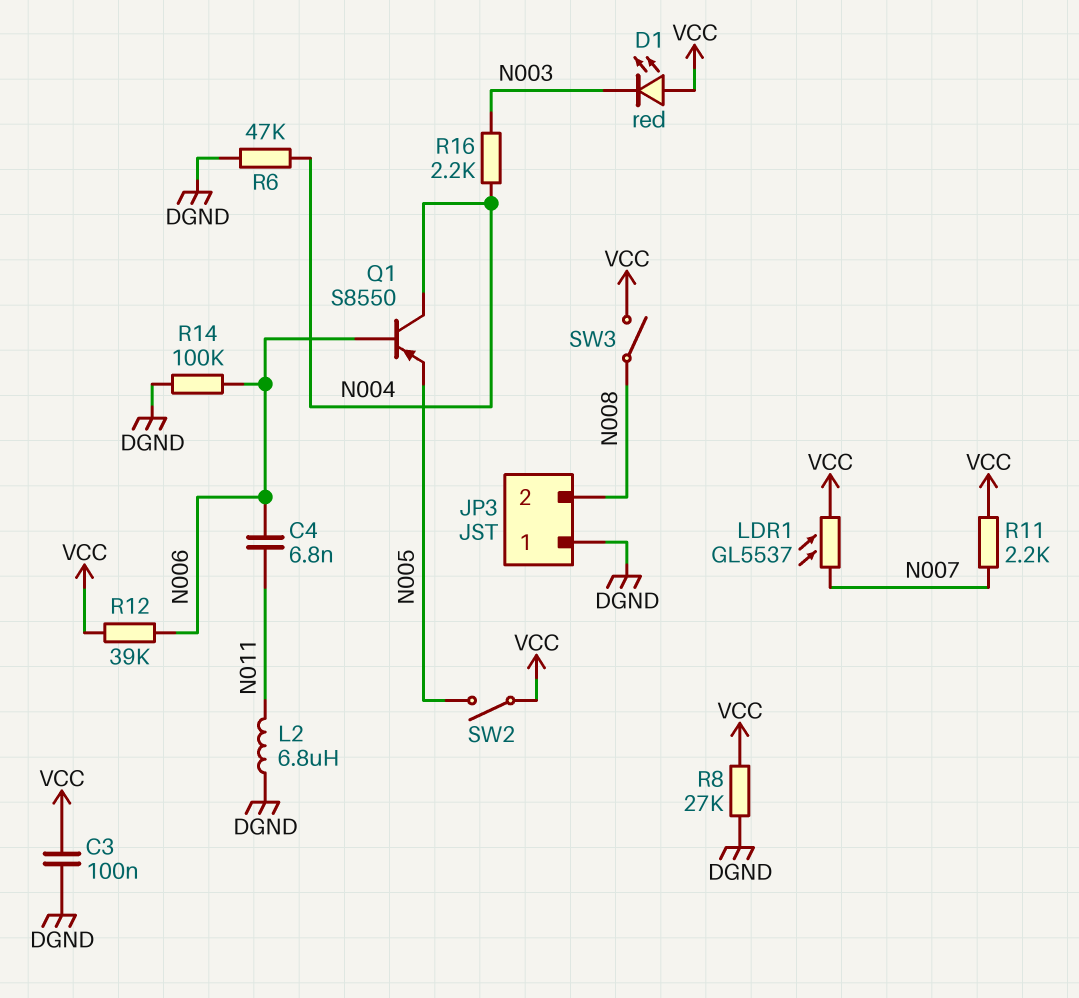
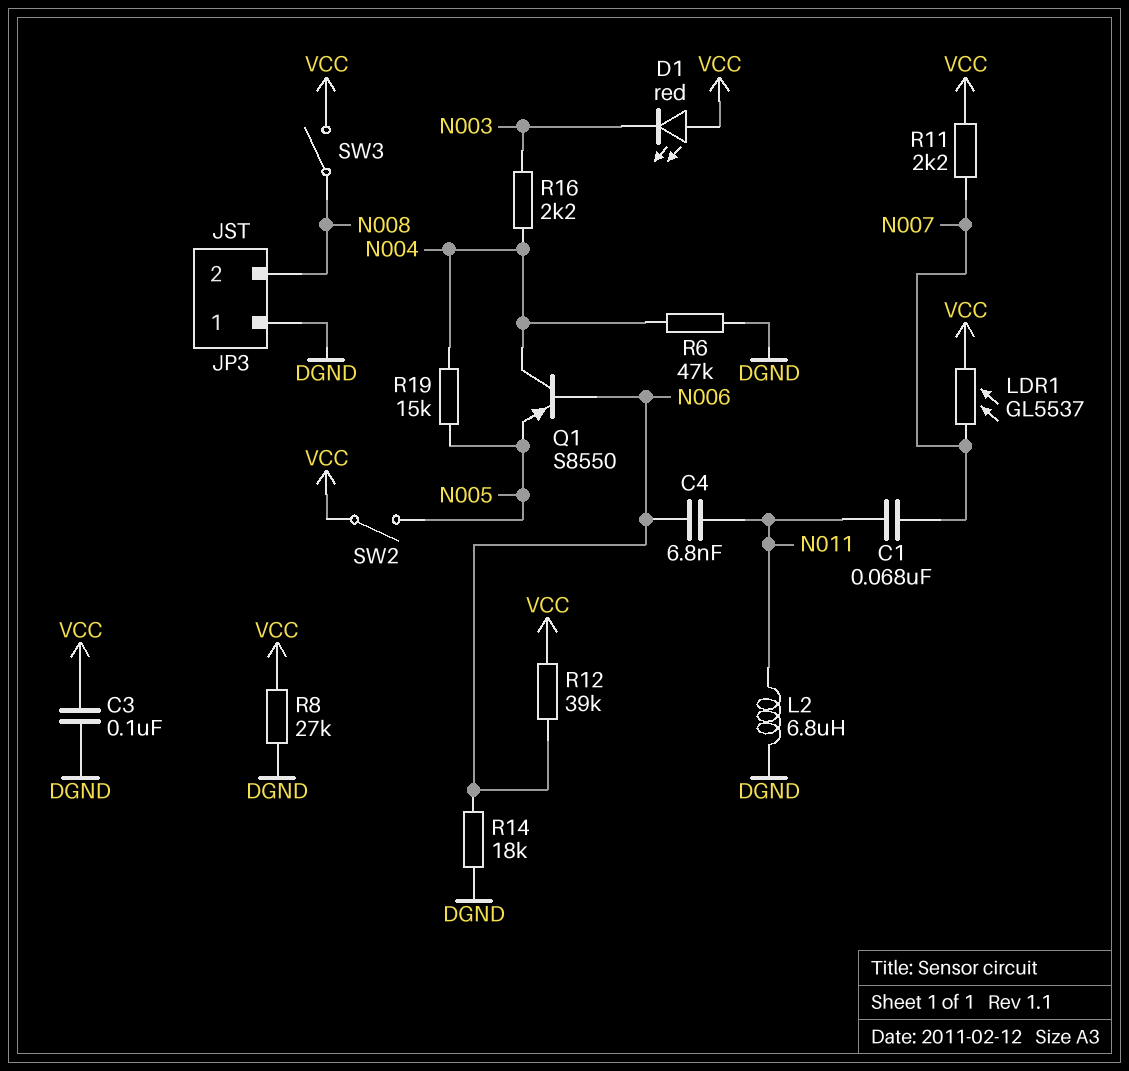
C1: none -> 68nF (N007, N011)
R14: 100k (DGND, N006) -> 18k (DGND, N006)
R19: none -> 15k (N004, N005)

